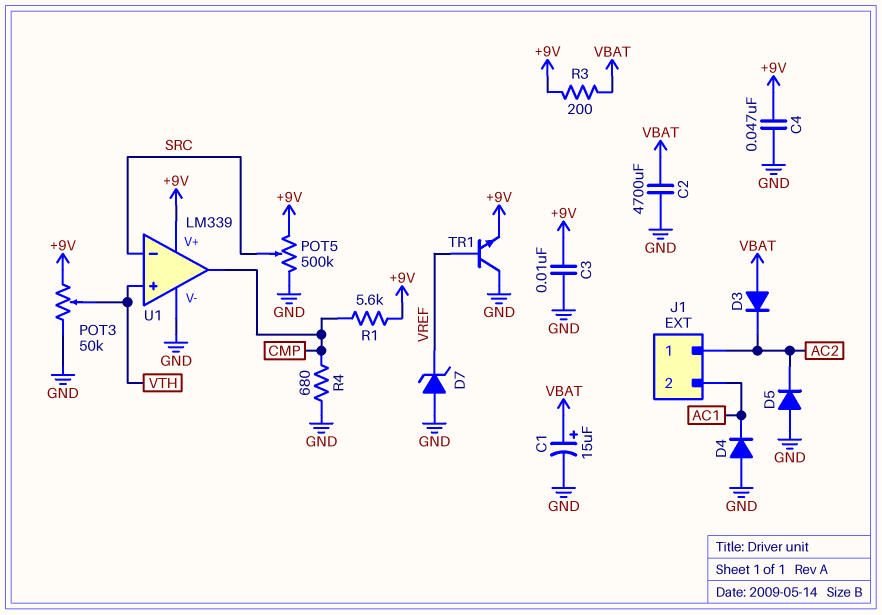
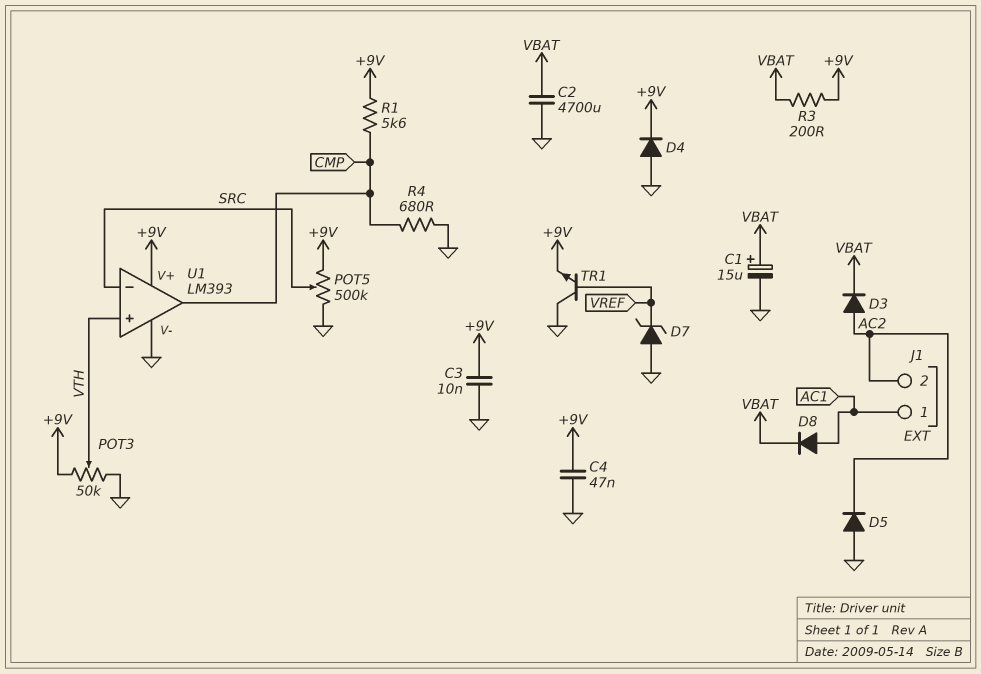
D3: diode (A VBAT, K AC2) -> diode (A AC2, K VBAT)
D4: diode (A GND, K AC1) -> diode (A GND, K +9V)
D8: none -> diode (A AC1, K VBAT)
J1 pin 1: AC2 -> AC1
J1 pin 2: AC1 -> AC2
U1: LM339 -> LM393

